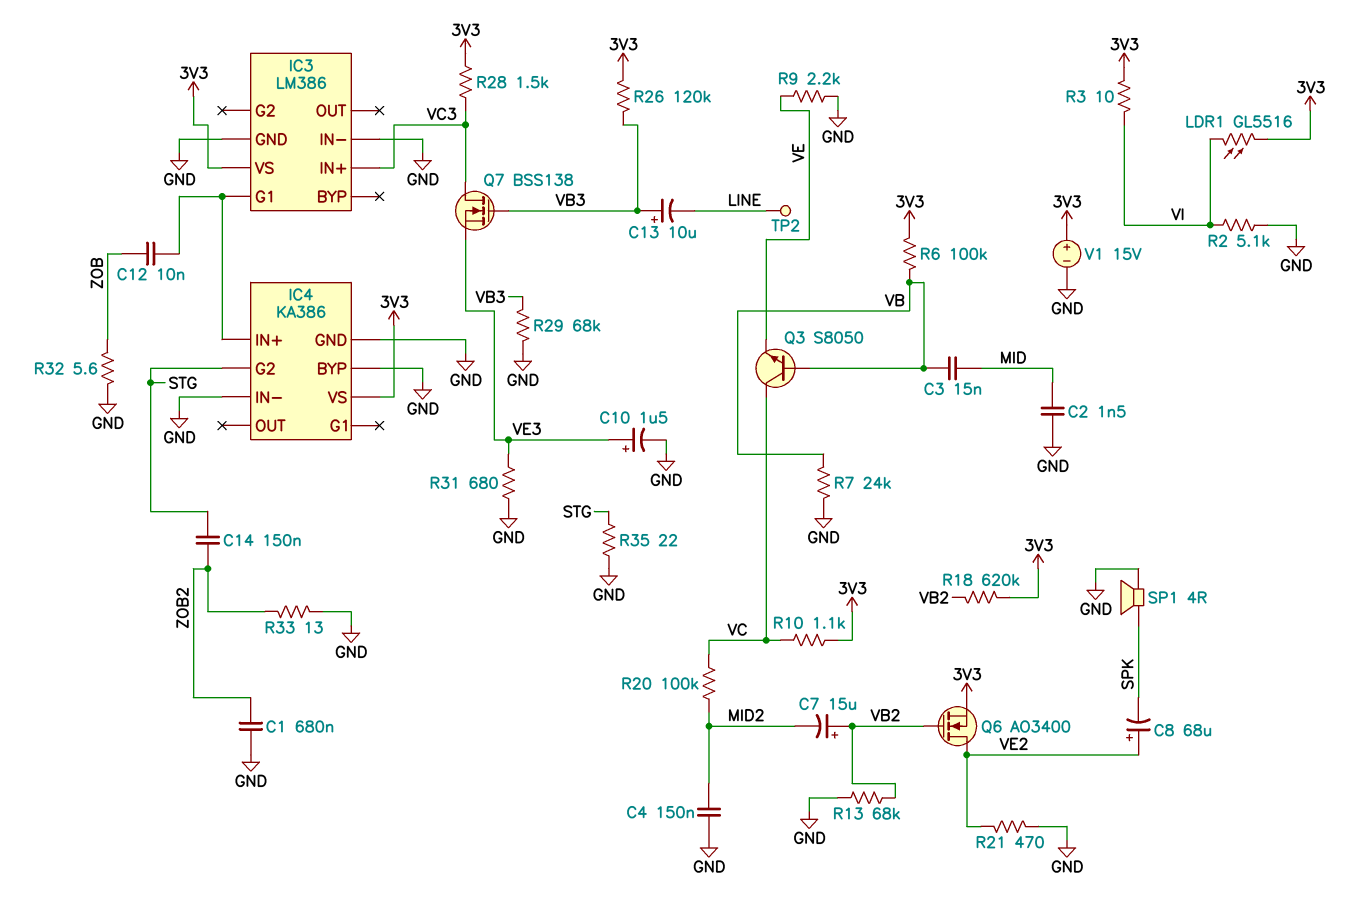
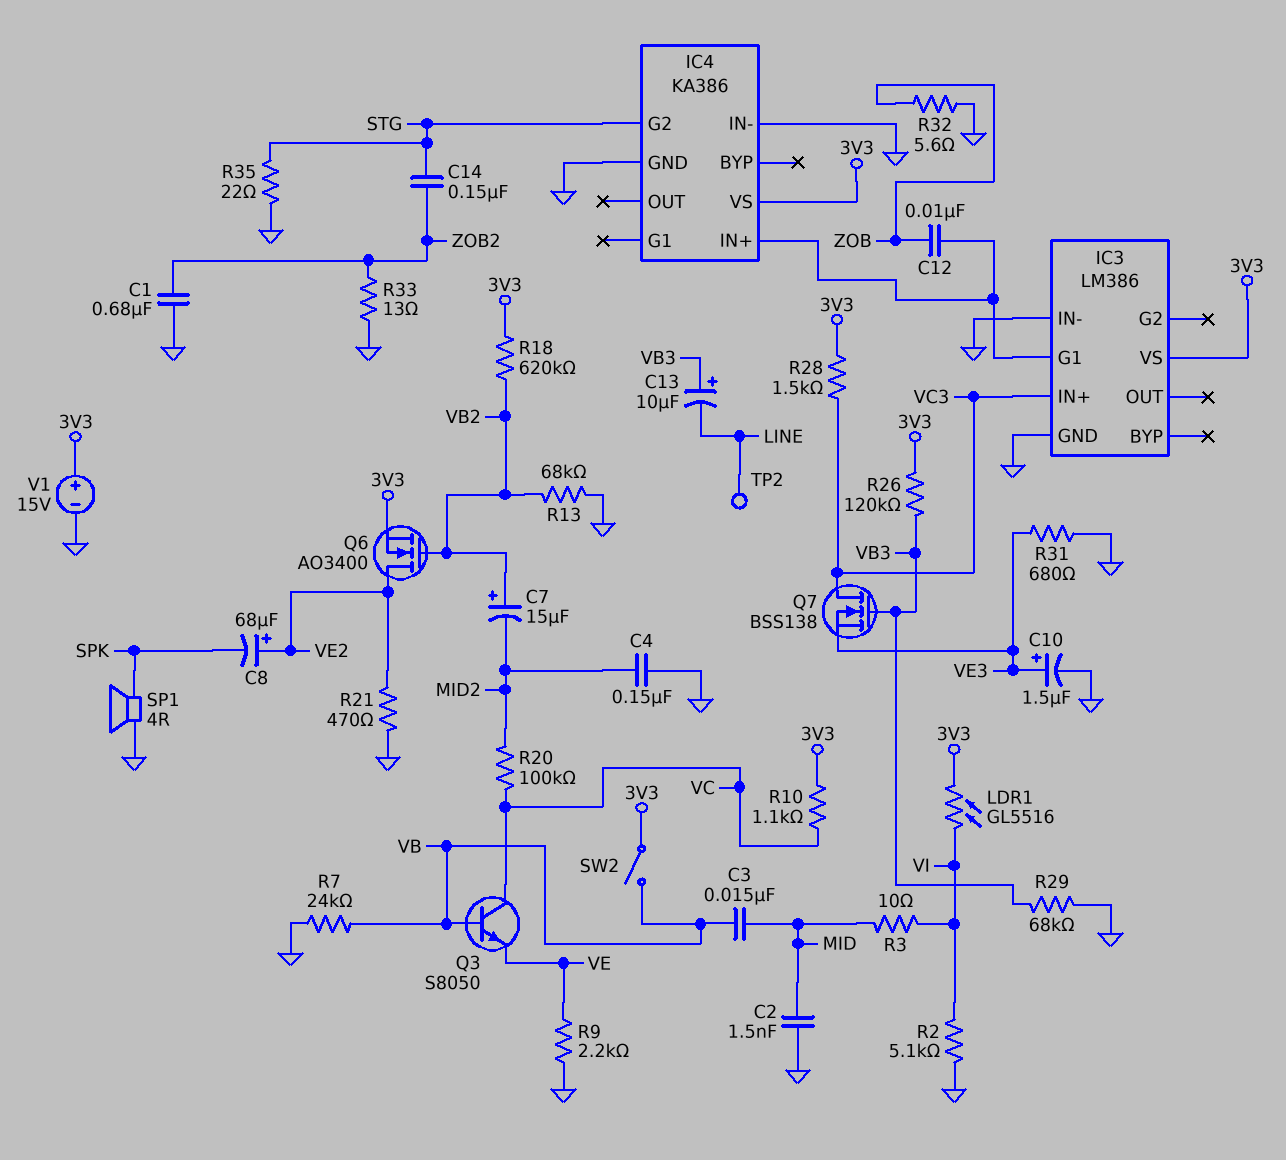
IC4 pin BYP: GND -> none
R3: 10 (3V3, VI) -> 10 (MID, VI)
R6: 100k (3V3, VB) -> none
SW2: none -> switch (3V3, VB)

